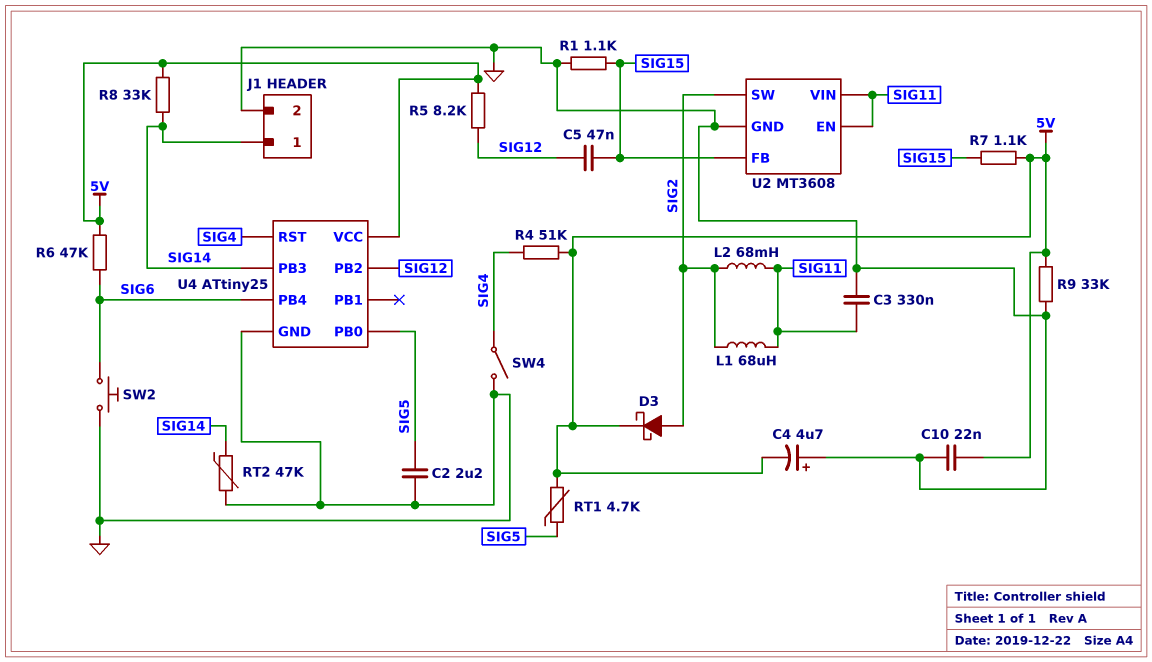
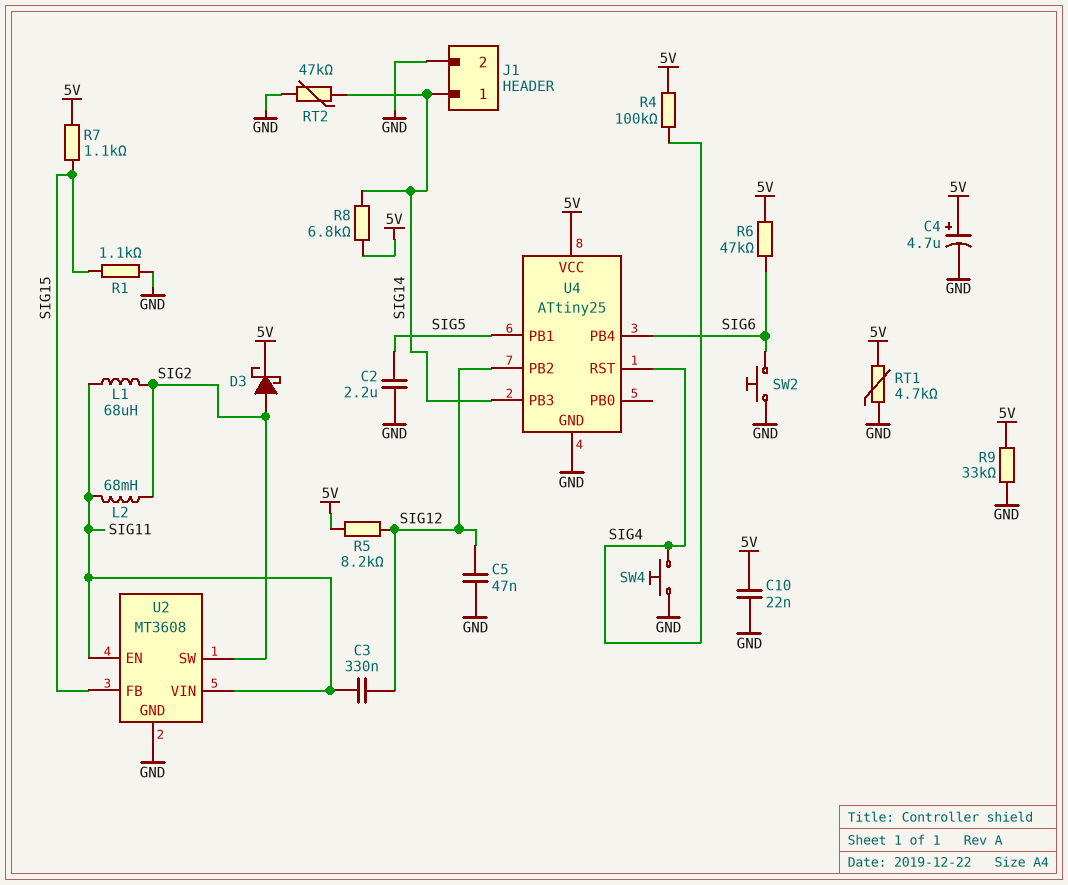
C3: 330nF (GND, SIG11) -> 330nF (SIG11, SIG12)
C4: 4.7uF (plus GND, minus 5V) -> 4.7uF (plus 5V, minus GND)
C5: 47nF (SIG12, SIG15) -> 47nF (GND, SIG12)
R4: 51k (5V, SIG4) -> 100k (5V, SIG4)
R8: 33k (5V, SIG14) -> 6.8k (5V, SIG14)
RT1: 4.7k (5V, SIG5) -> 4.7k (5V, GND)
SW4: switch (GND, SIG4) -> button (GND, SIG4)
U4 pin PB0: SIG5 -> none
U4 pin PB1: none -> SIG5

